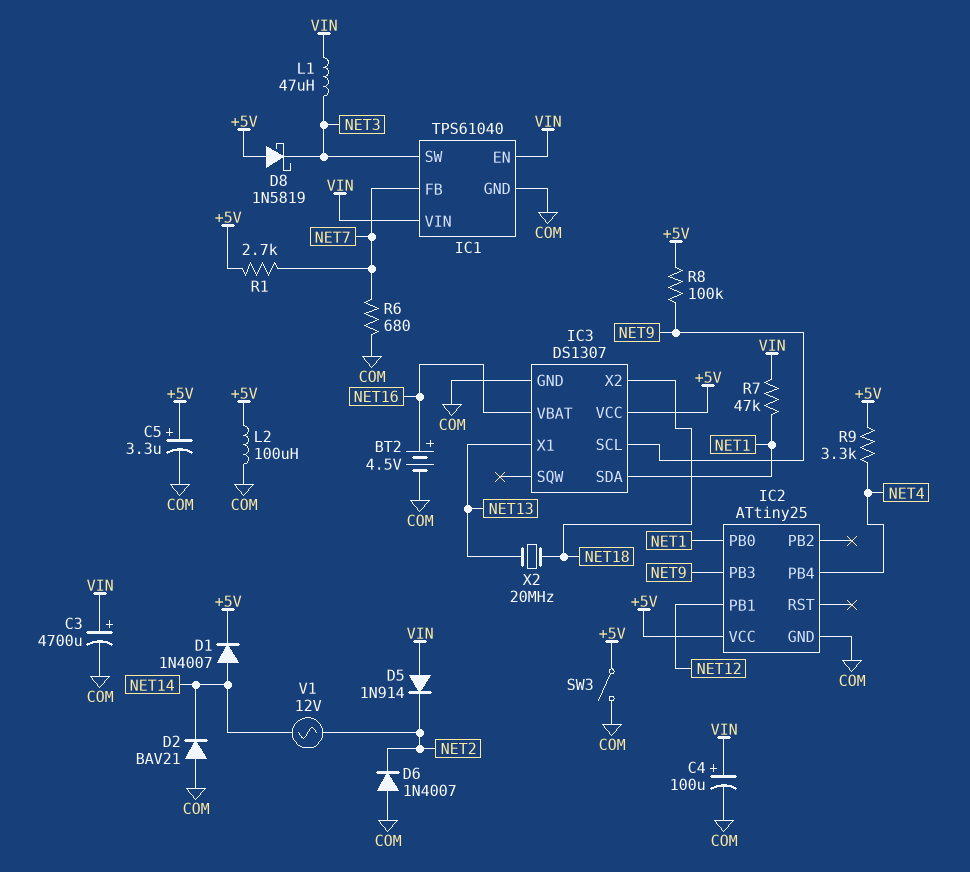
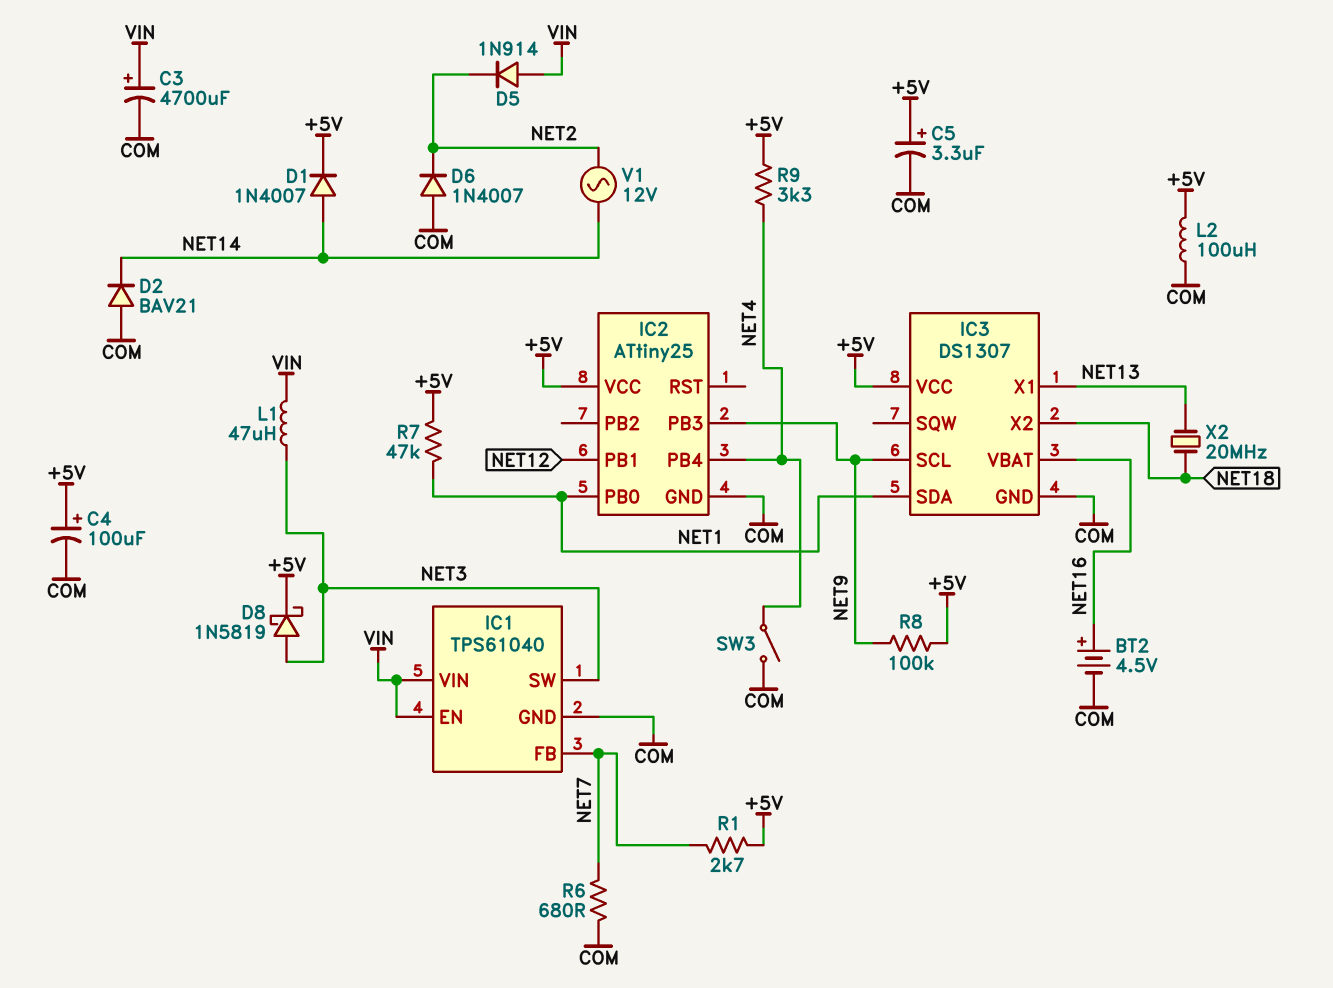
C4: 100uF (plus VIN, minus COM) -> 100uF (plus +5V, minus COM)
D8: schottky 1N5819 (A +5V, K NET3) -> schottky 1N5819 (A NET3, K +5V)
R7: 47k (NET1, VIN) -> 47k (+5V, NET1)
SW3: switch (+5V, COM) -> switch (COM, NET4)

